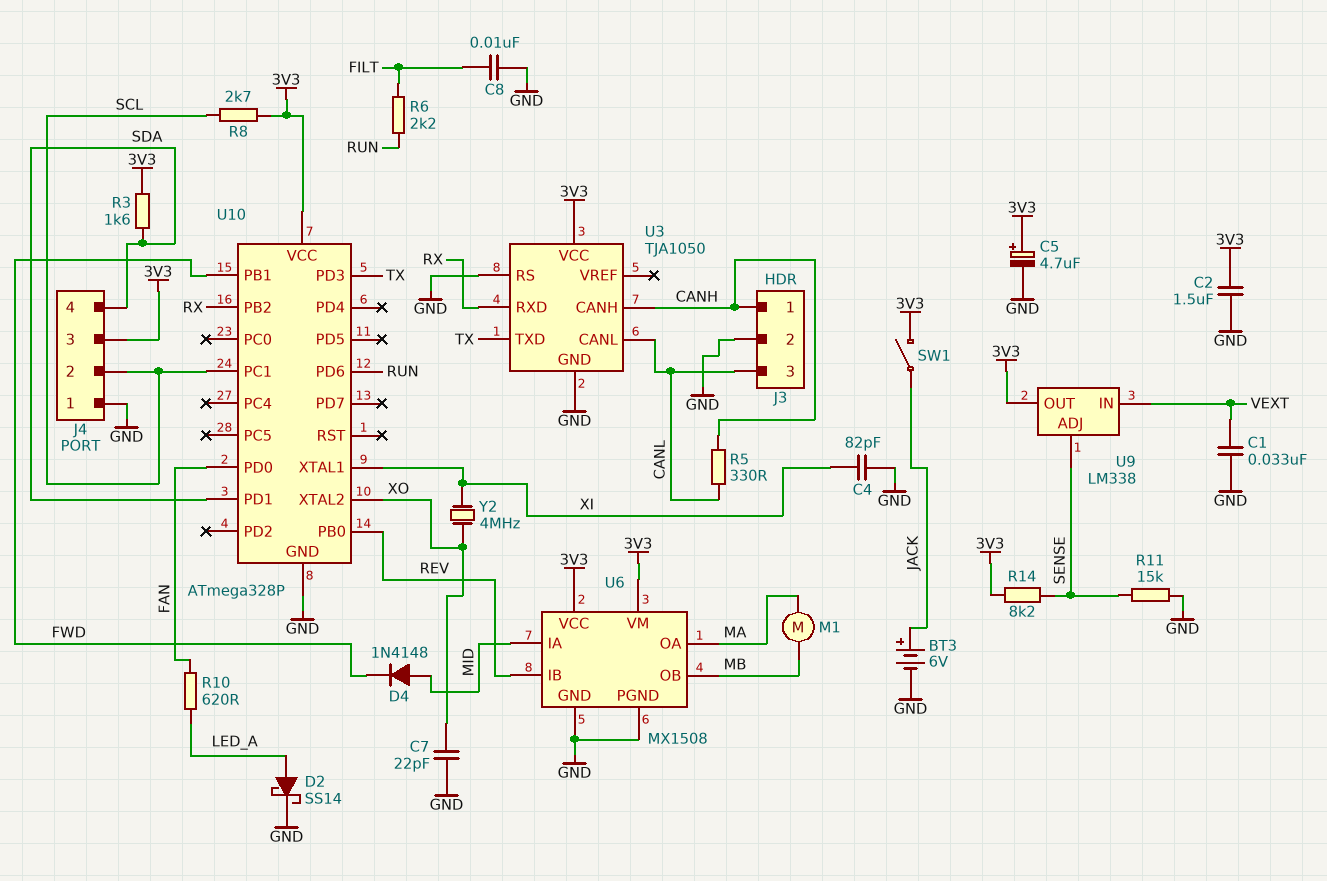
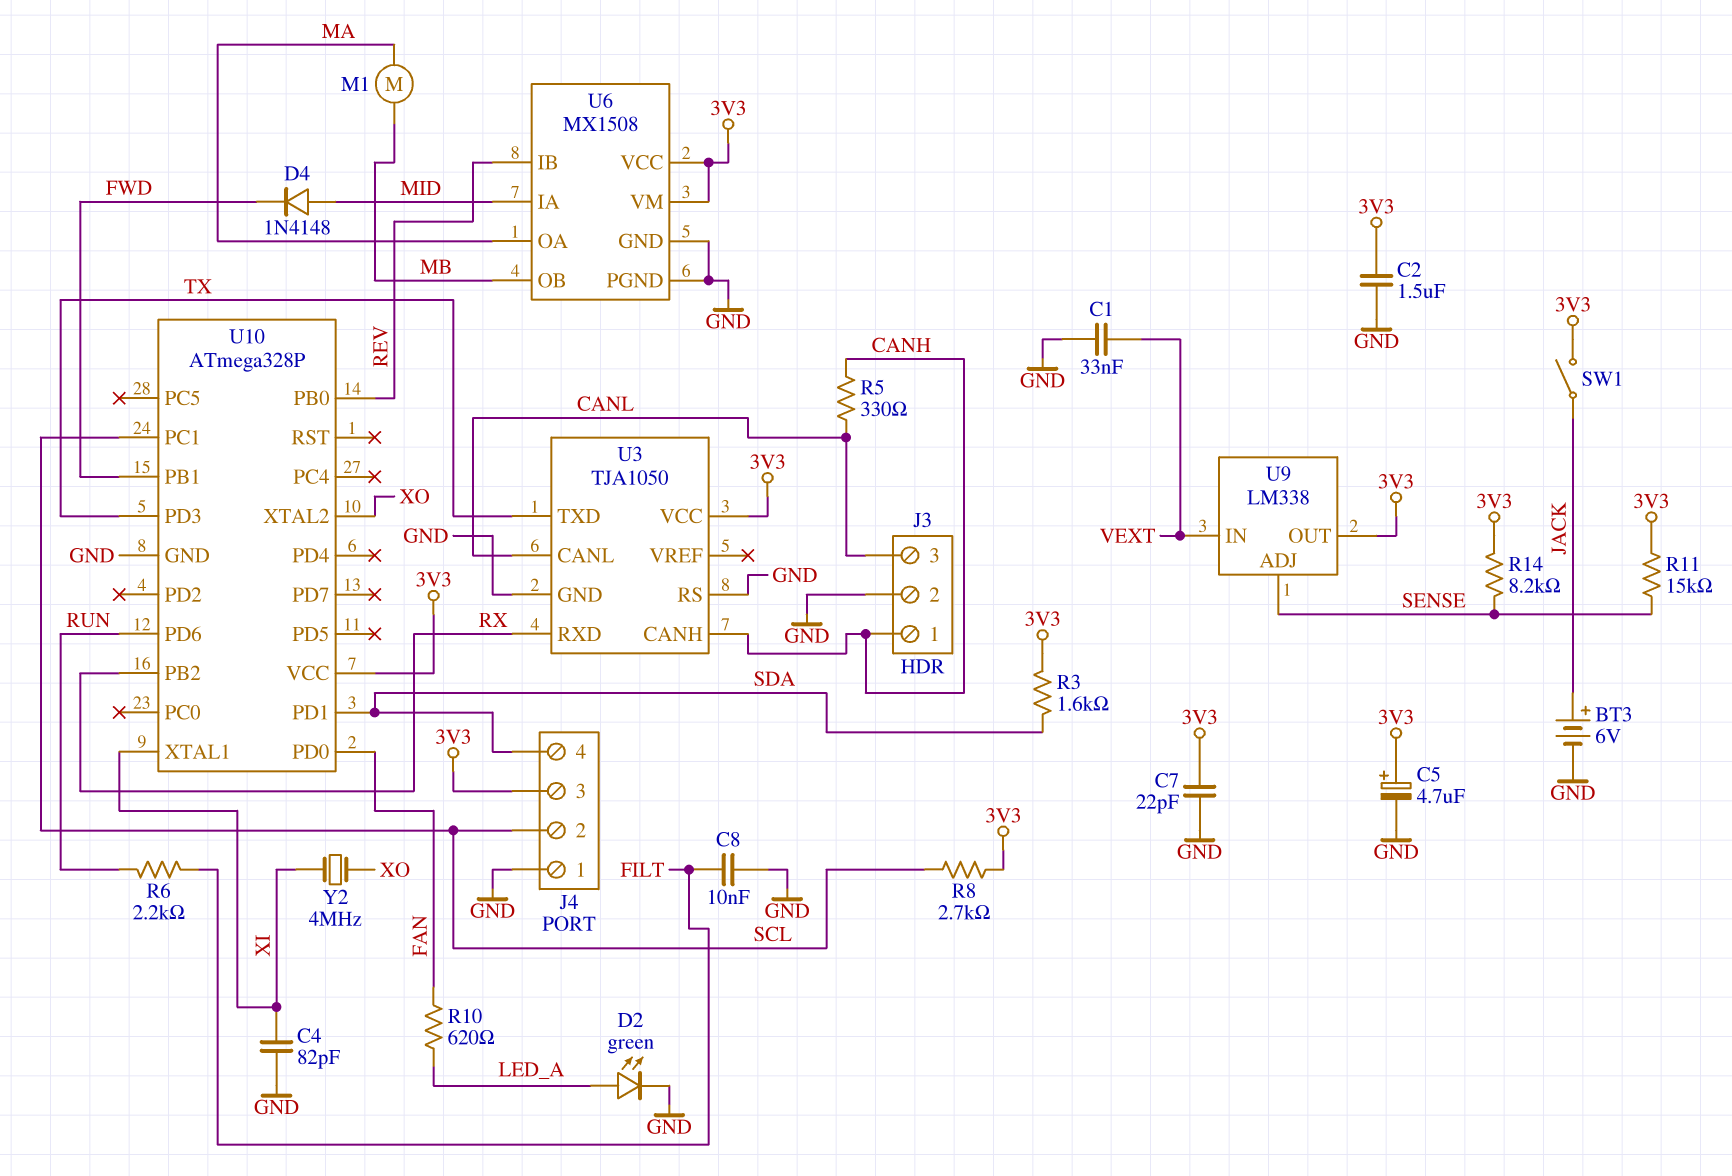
C7: 22pF (GND, XO) -> 22pF (3V3, GND)
D2: schottky SS14 (A LED_A, K GND) -> LED green (A LED_A, K GND)
R11: 15k (GND, SENSE) -> 15k (3V3, SENSE)

